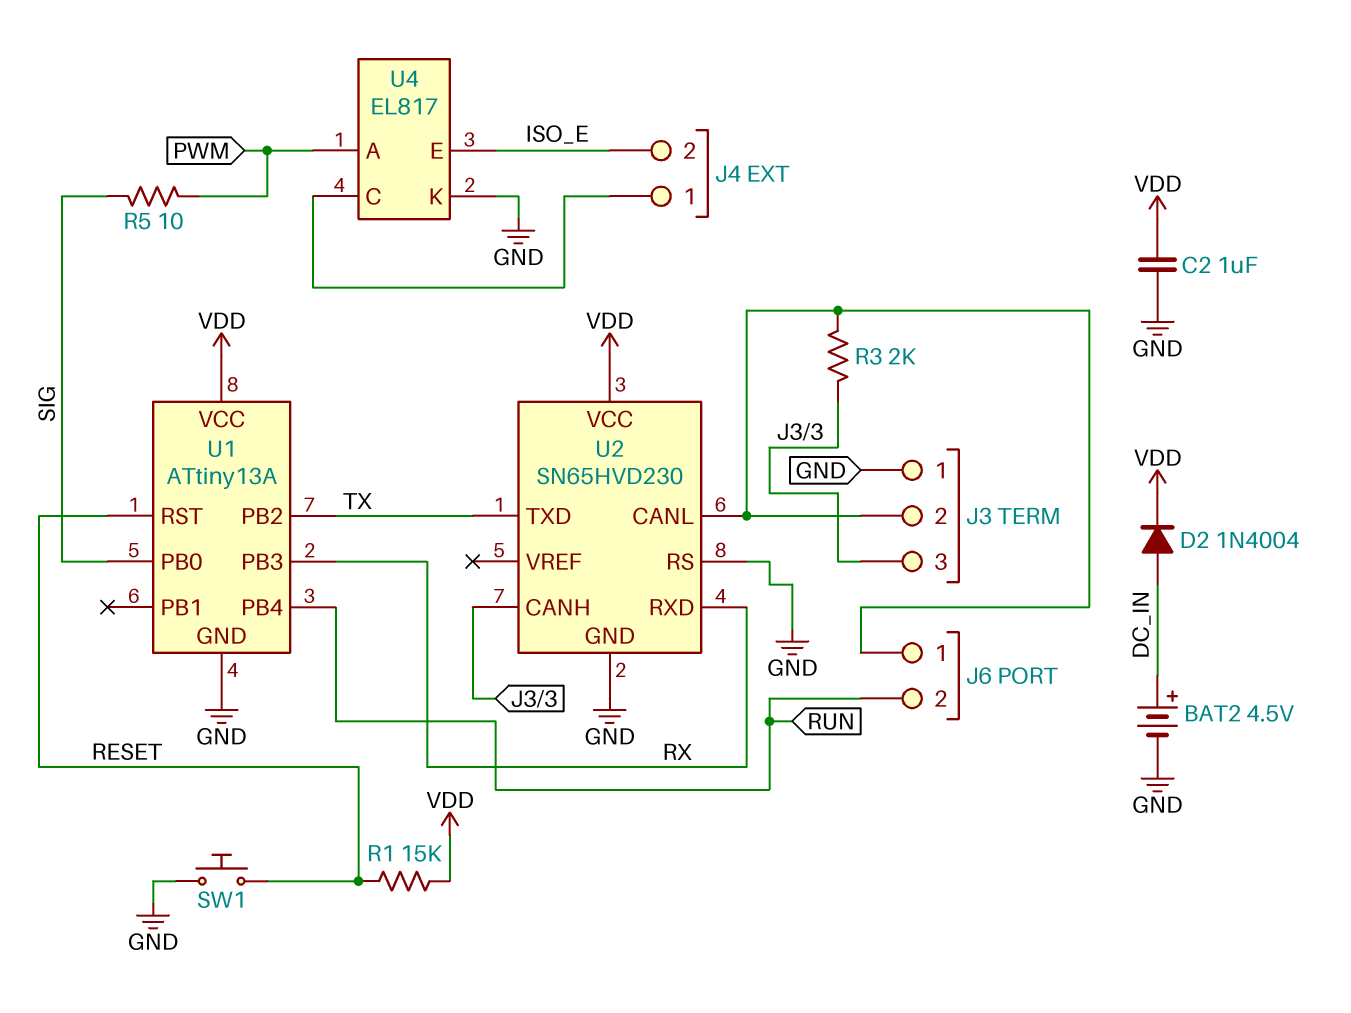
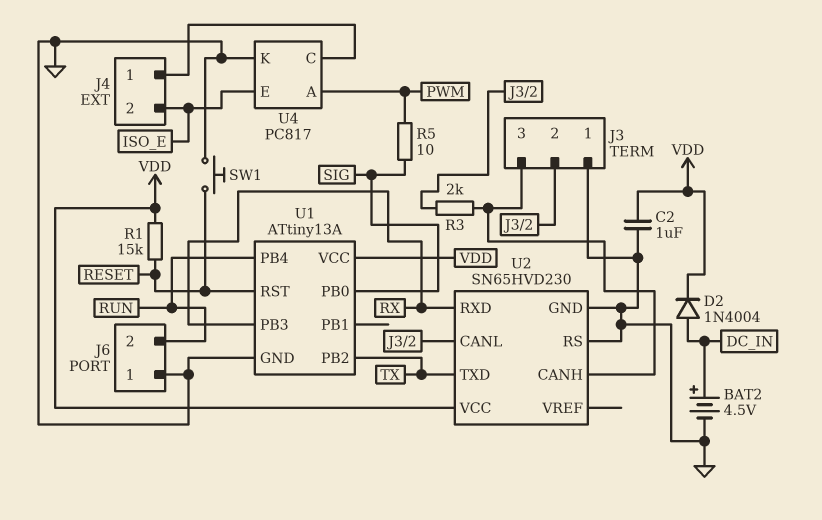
J6 pin 1: J3/2 -> GND
U4: EL817 -> PC817

